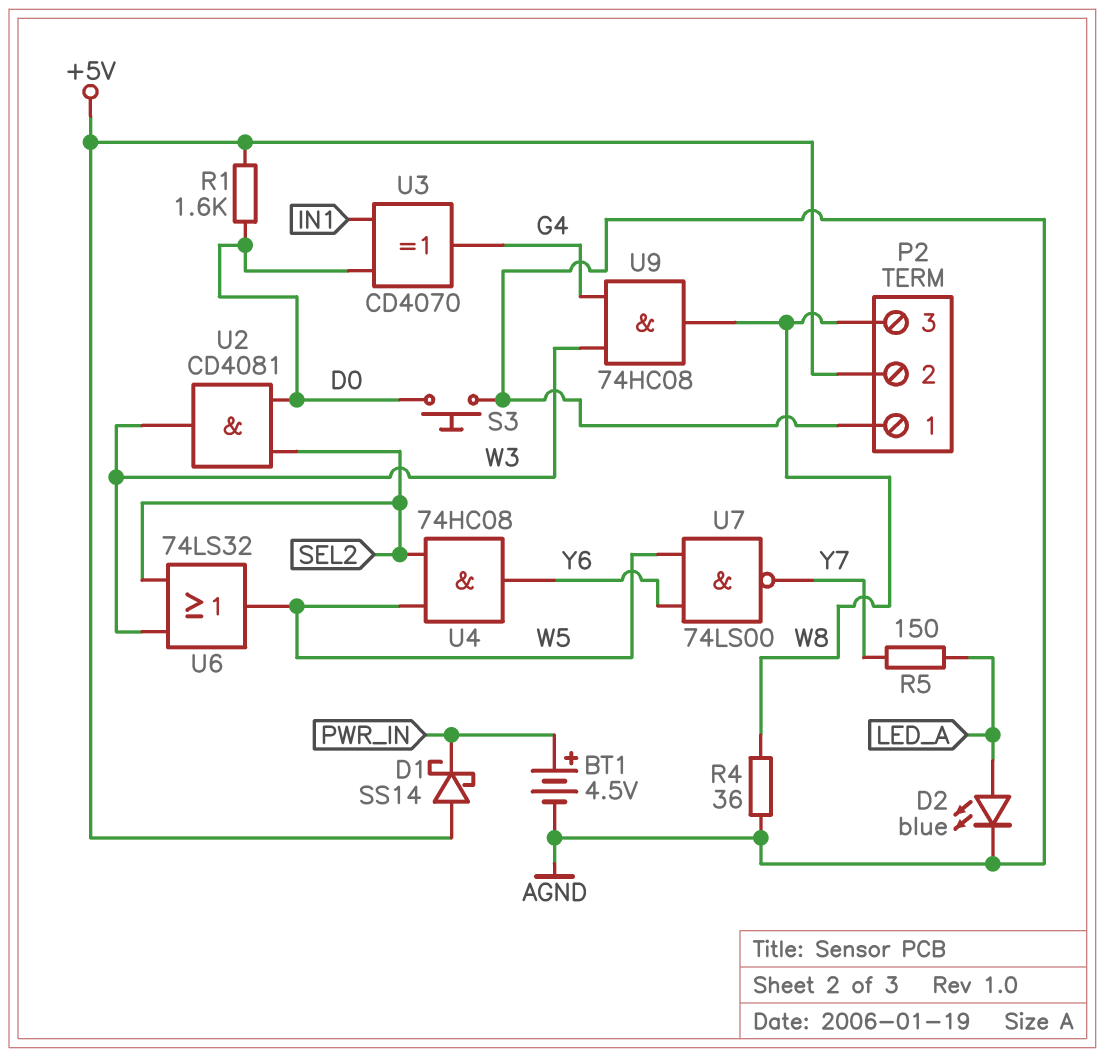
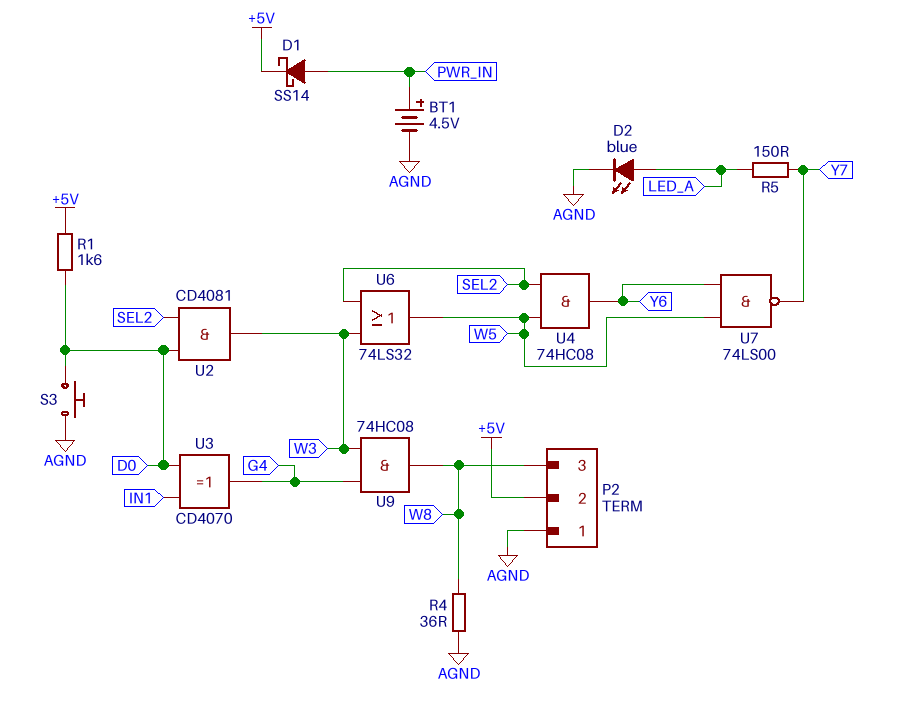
D1: schottky SS14 (A +5V, K PWR_IN) -> schottky SS14 (A PWR_IN, K +5V)

